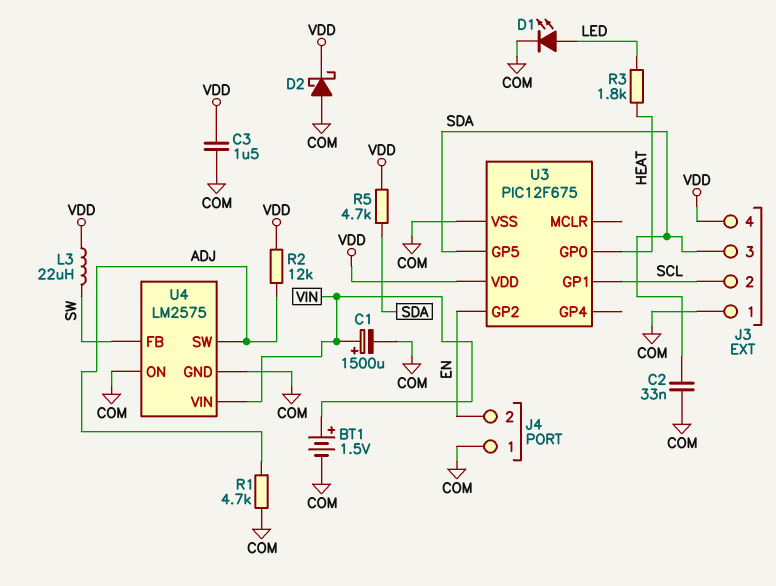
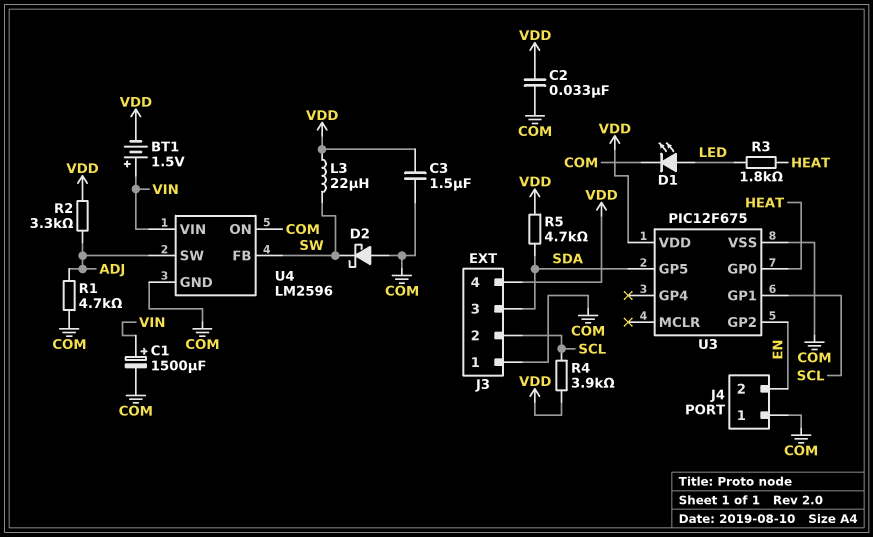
BT1: 1.5V (plus VIN, minus COM) -> 1.5V (plus VIN, minus VDD)
C2: 33nF (COM, SDA) -> 33nF (COM, VDD)
D2: schottky (A COM, K VDD) -> schottky (A COM, K SW)
R2: 12k (ADJ, VDD) -> 3.3k (ADJ, VDD)
R4: none -> 3.9k (SCL, VDD)
U4: LM2575 -> LM2596

